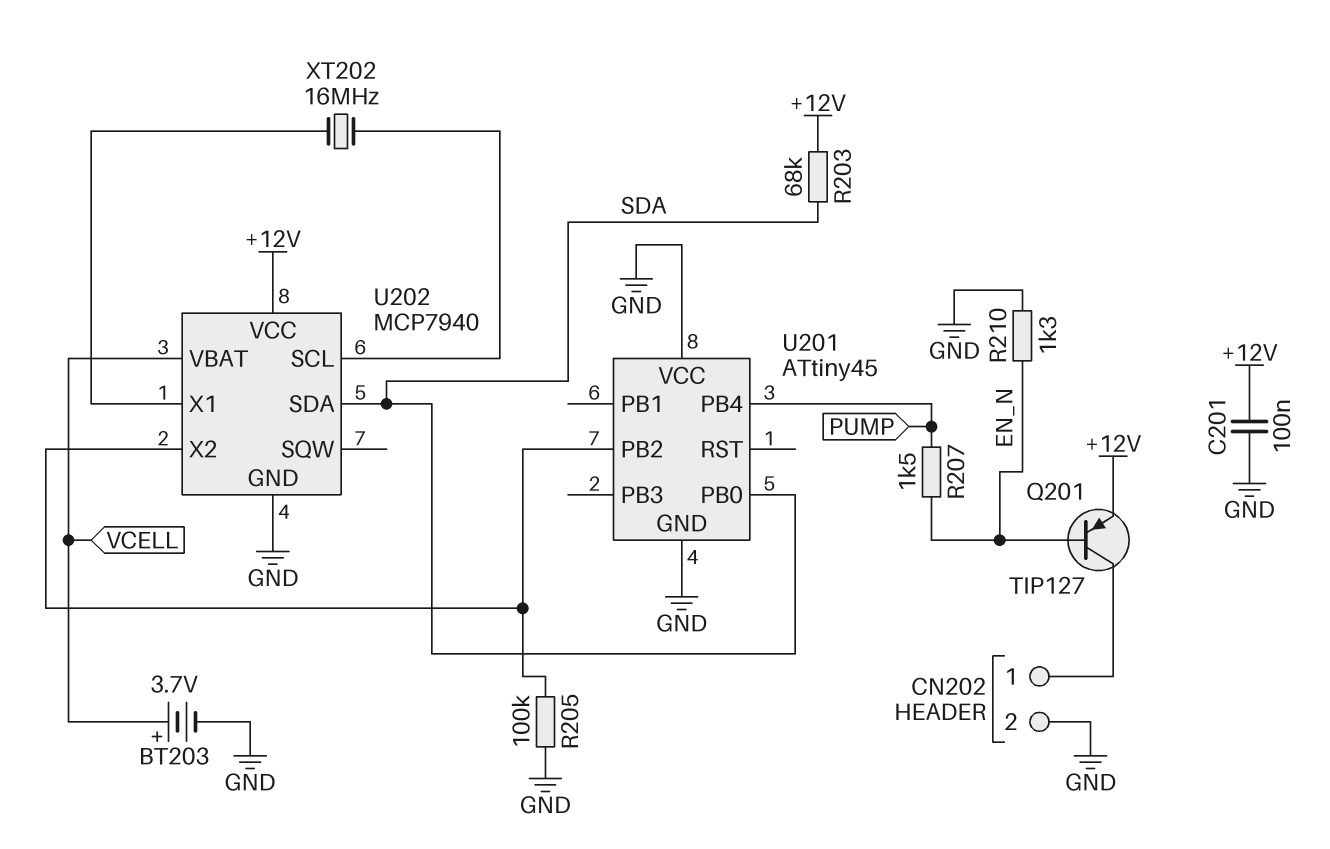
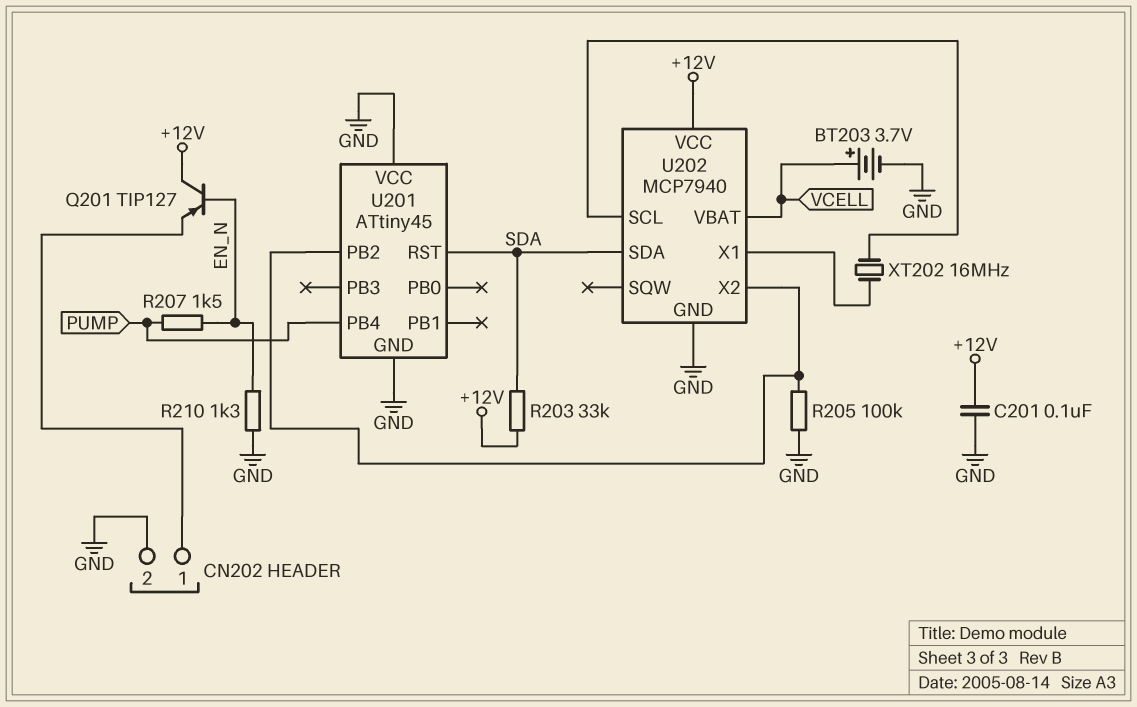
Q201: PNP TIP127 (B EN_N, C CN202/1, E +12V) -> PNP TIP127 (B EN_N, C +12V, E CN202/1)
R203: 68k (+12V, SDA) -> 33k (+12V, SDA)
U201 pin PB0: SDA -> none
U201 pin RST: none -> SDA

